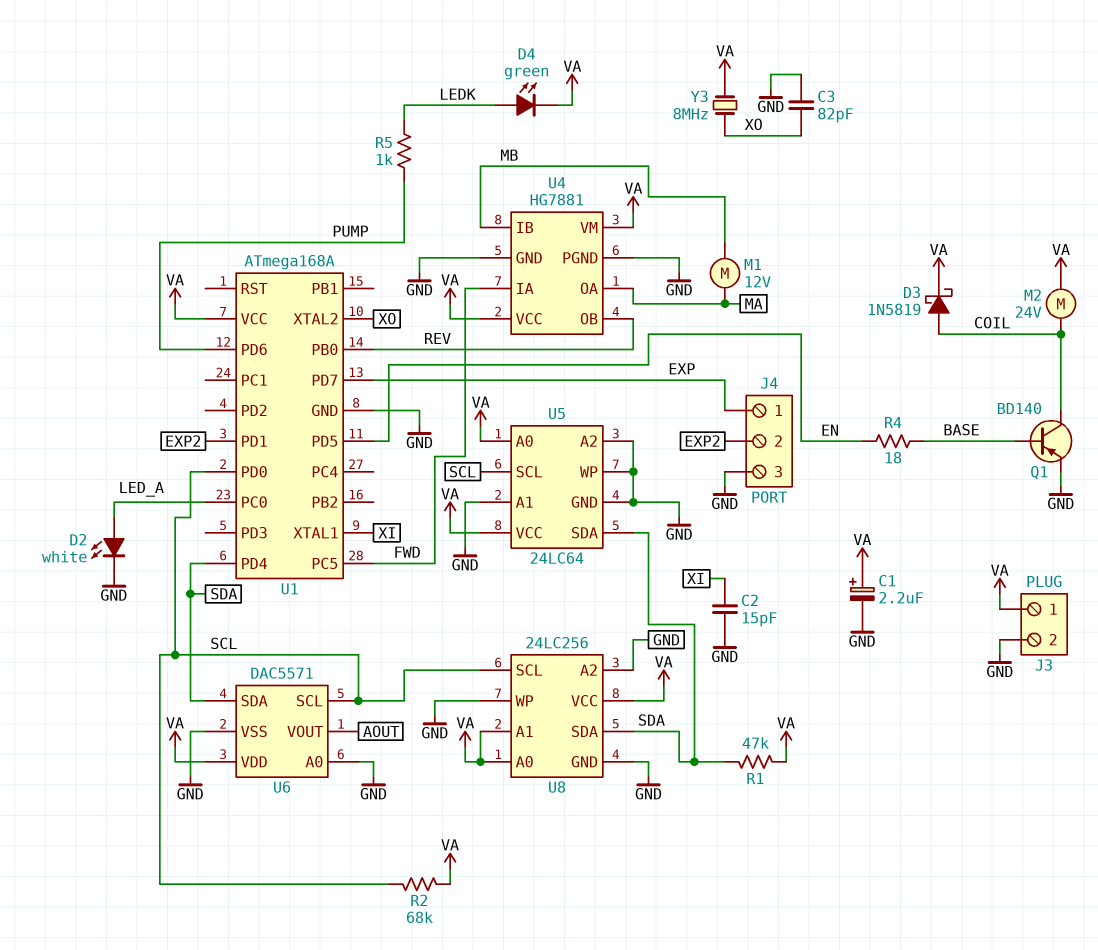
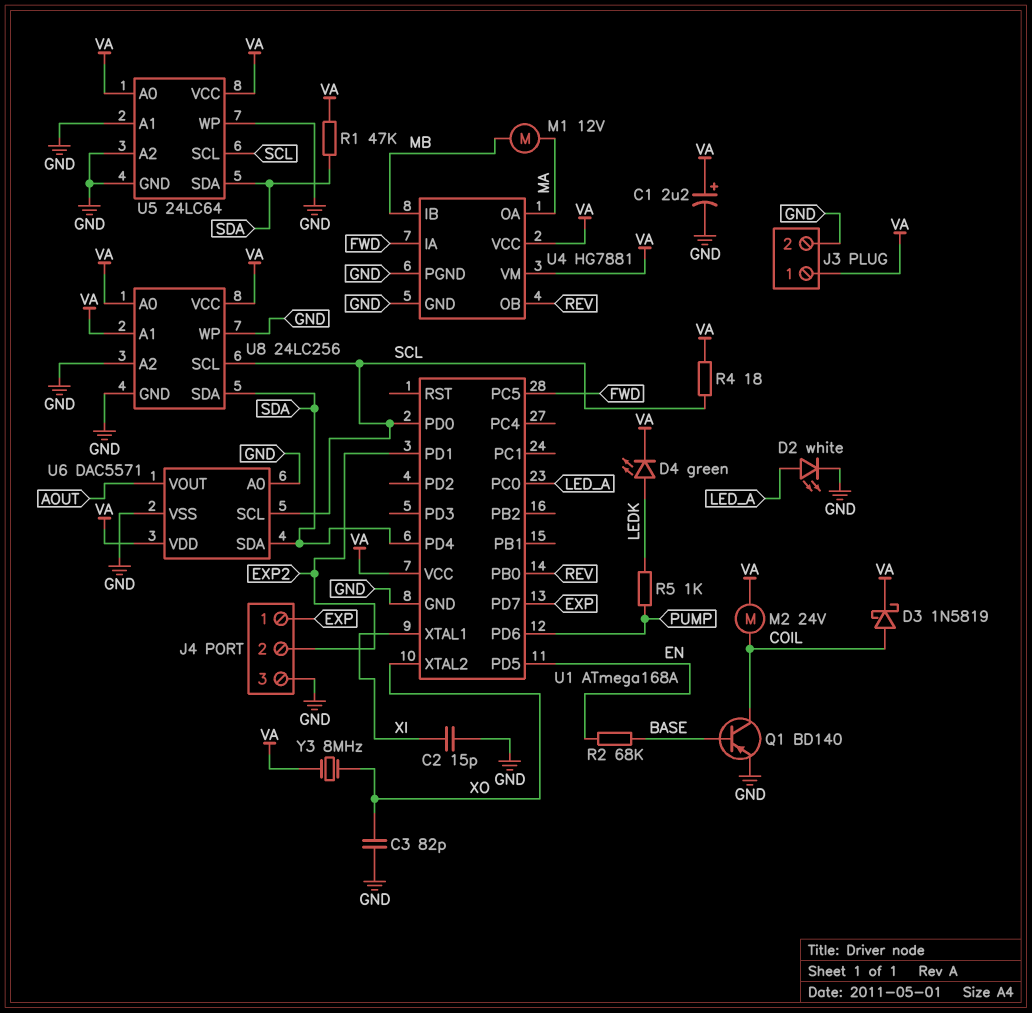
R2: 68k (SCL, VA) -> 68k (BASE, EN)
R4: 18 (BASE, EN) -> 18 (SCL, VA)

